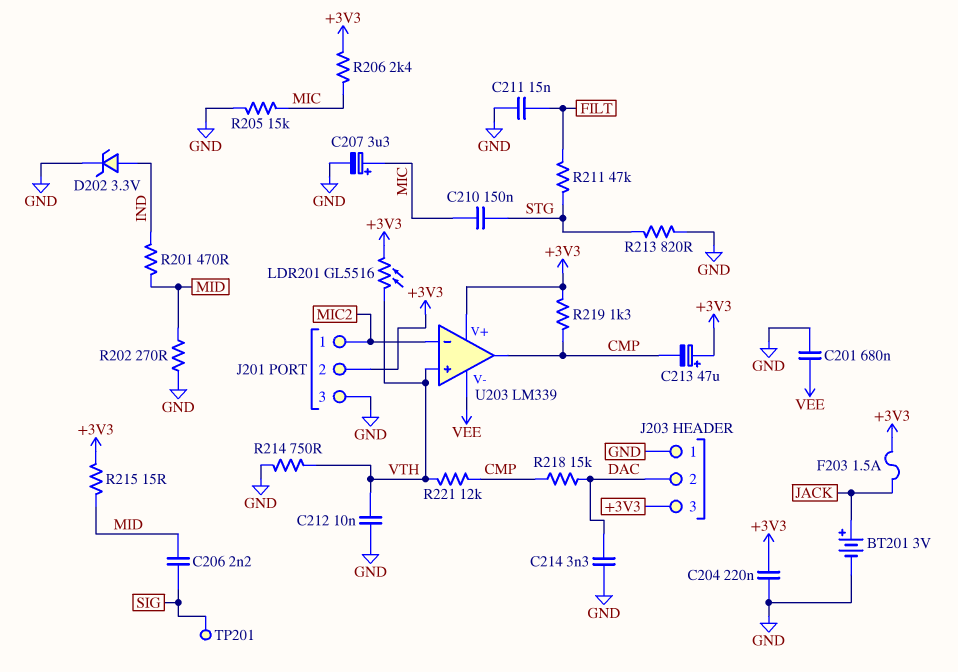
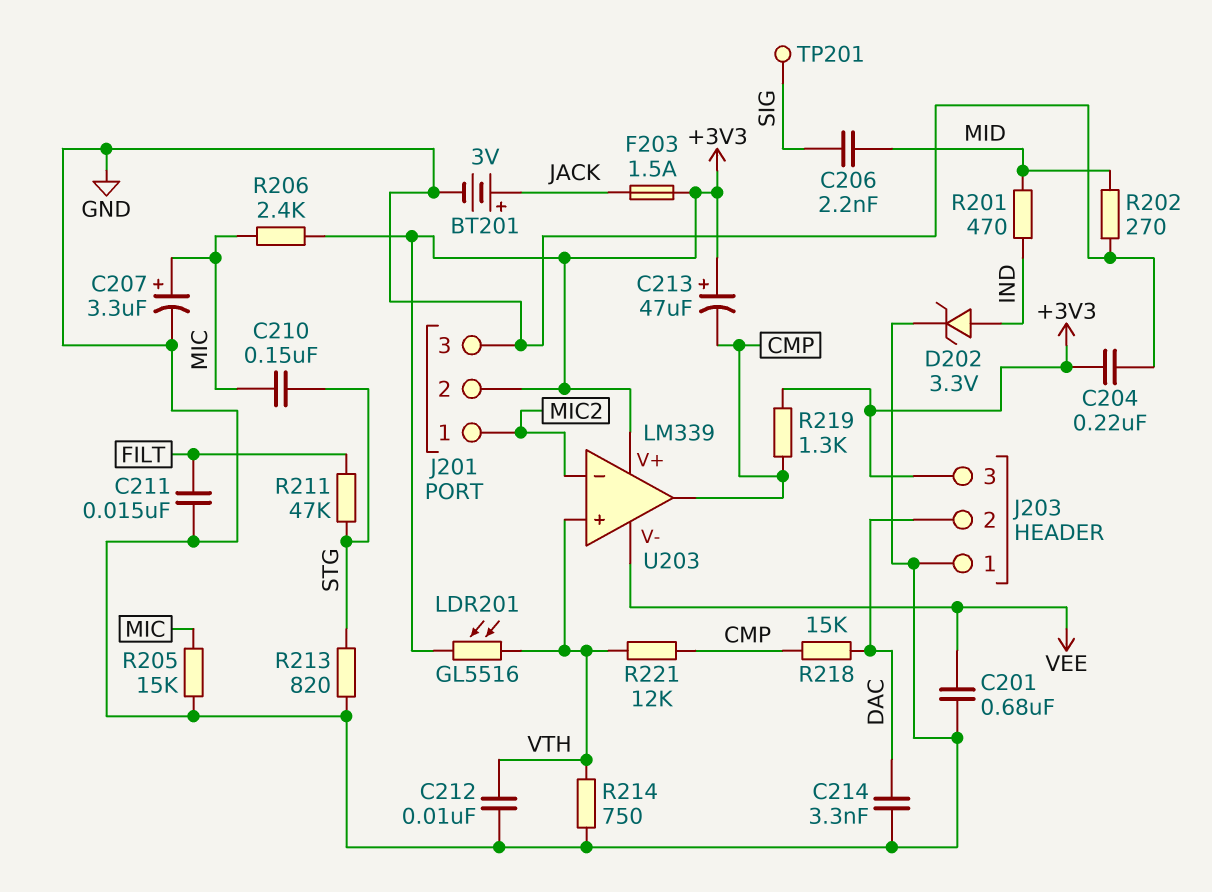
R215: 15 (+3V3, MID) -> none

